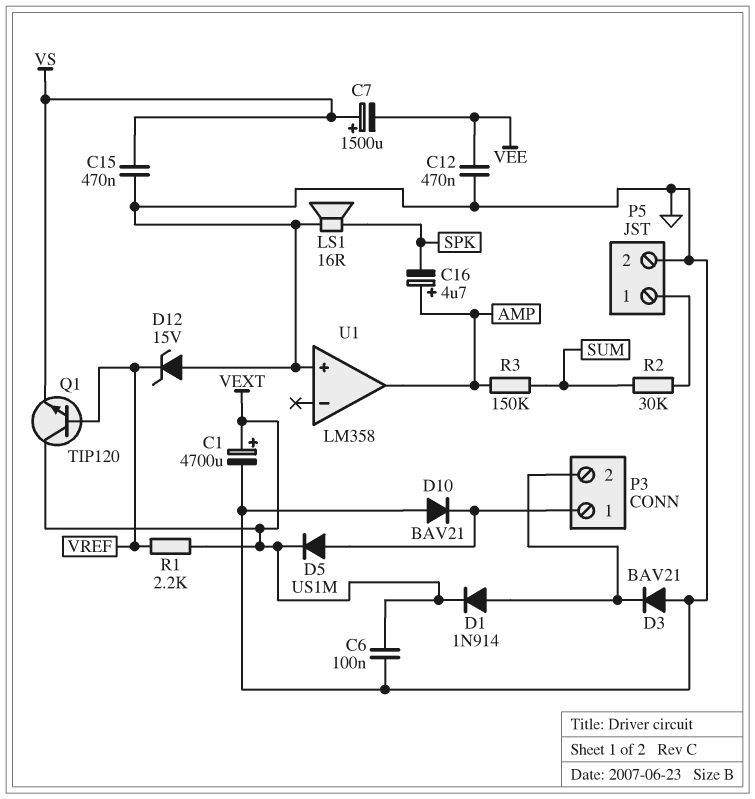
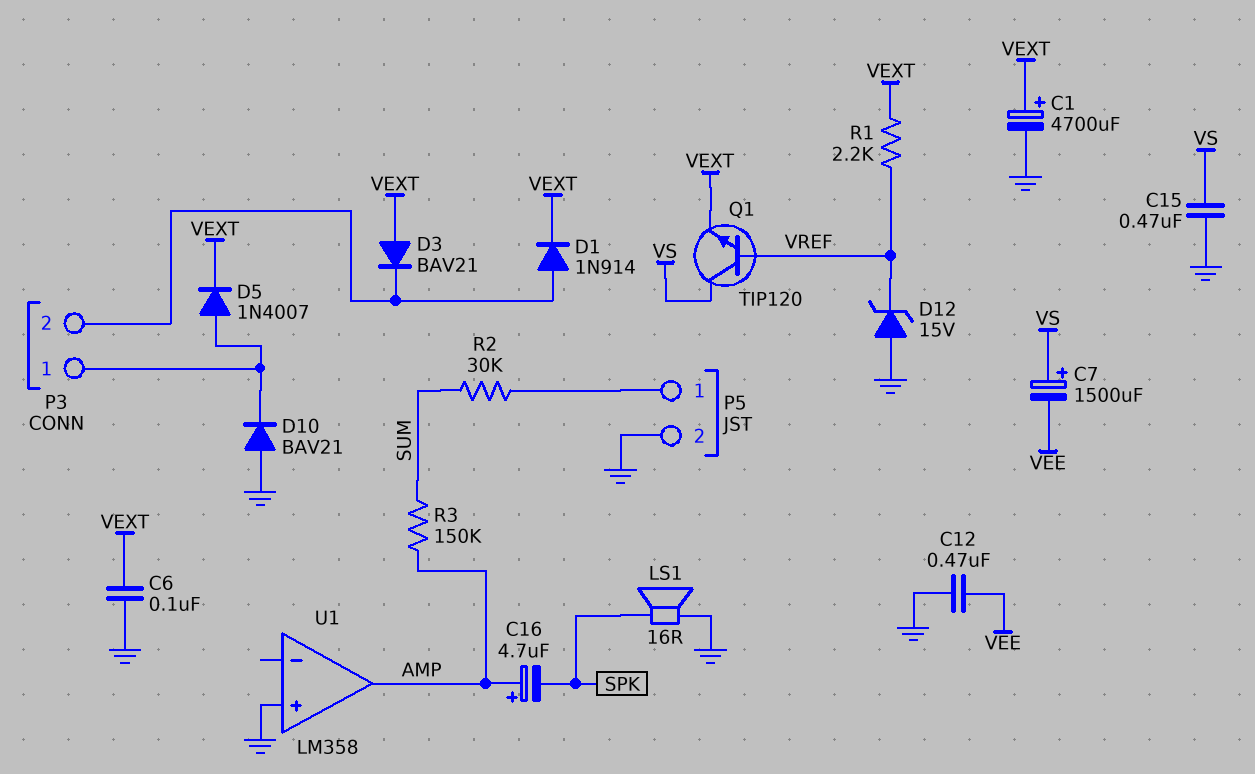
D3: diode BAV21 (A GND, K P3/2) -> diode BAV21 (A VEXT, K P3/2)
D5: diode US1M (A P3/1, K VEXT) -> diode 1N4007 (A P3/1, K VEXT)
Q1: NPN TIP120 (B VREF, C VEXT, E VS) -> NPN TIP120 (B VREF, C VS, E VEXT)

